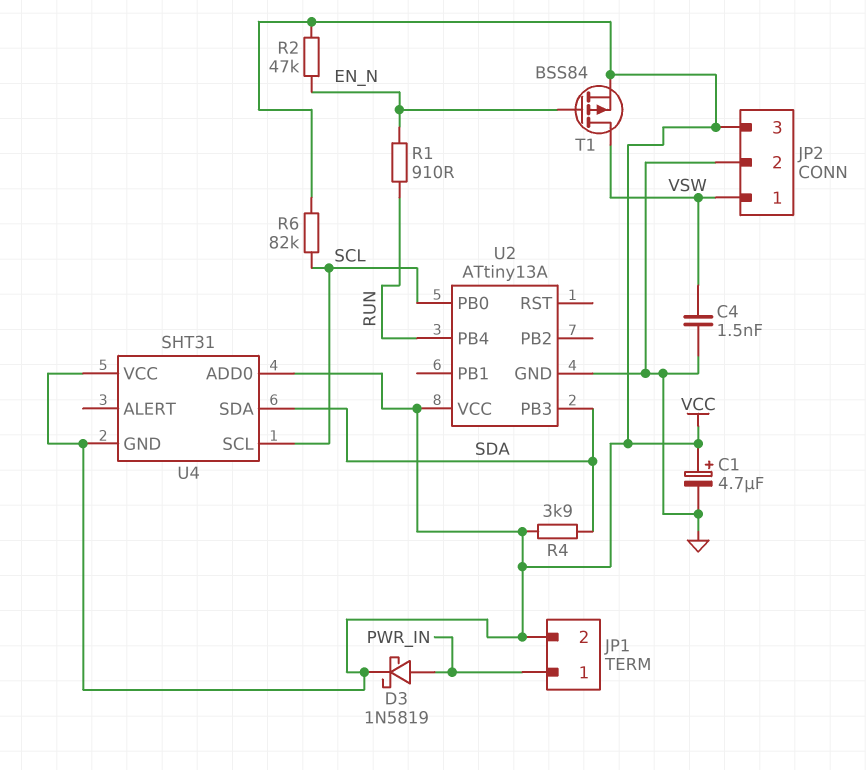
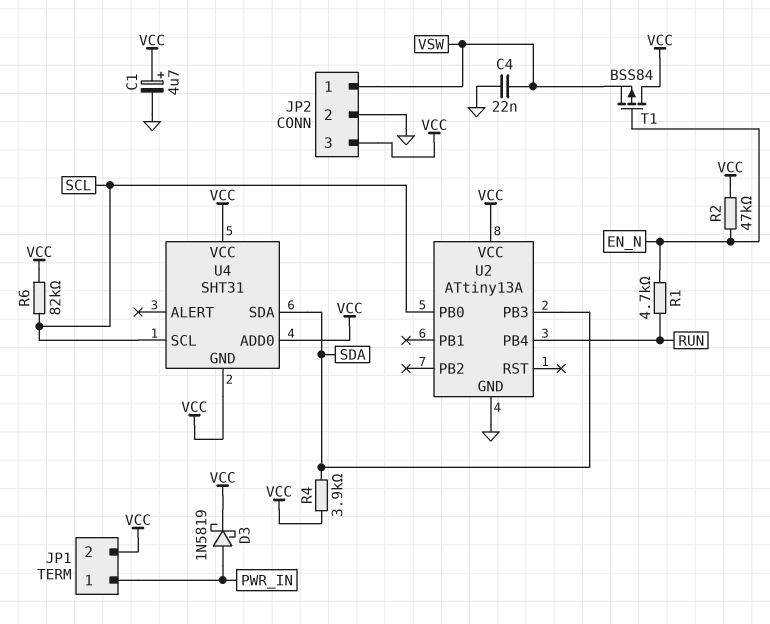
C4: 1.5nF (GND, VSW) -> 22nF (GND, VSW)
R1: 910 (EN_N, RUN) -> 4.7k (EN_N, RUN)
T1: PMOS BSS84 (G EN_N, D VSW, S VCC) -> PMOS BSS84 (G EN_N, D VCC, S VSW)

